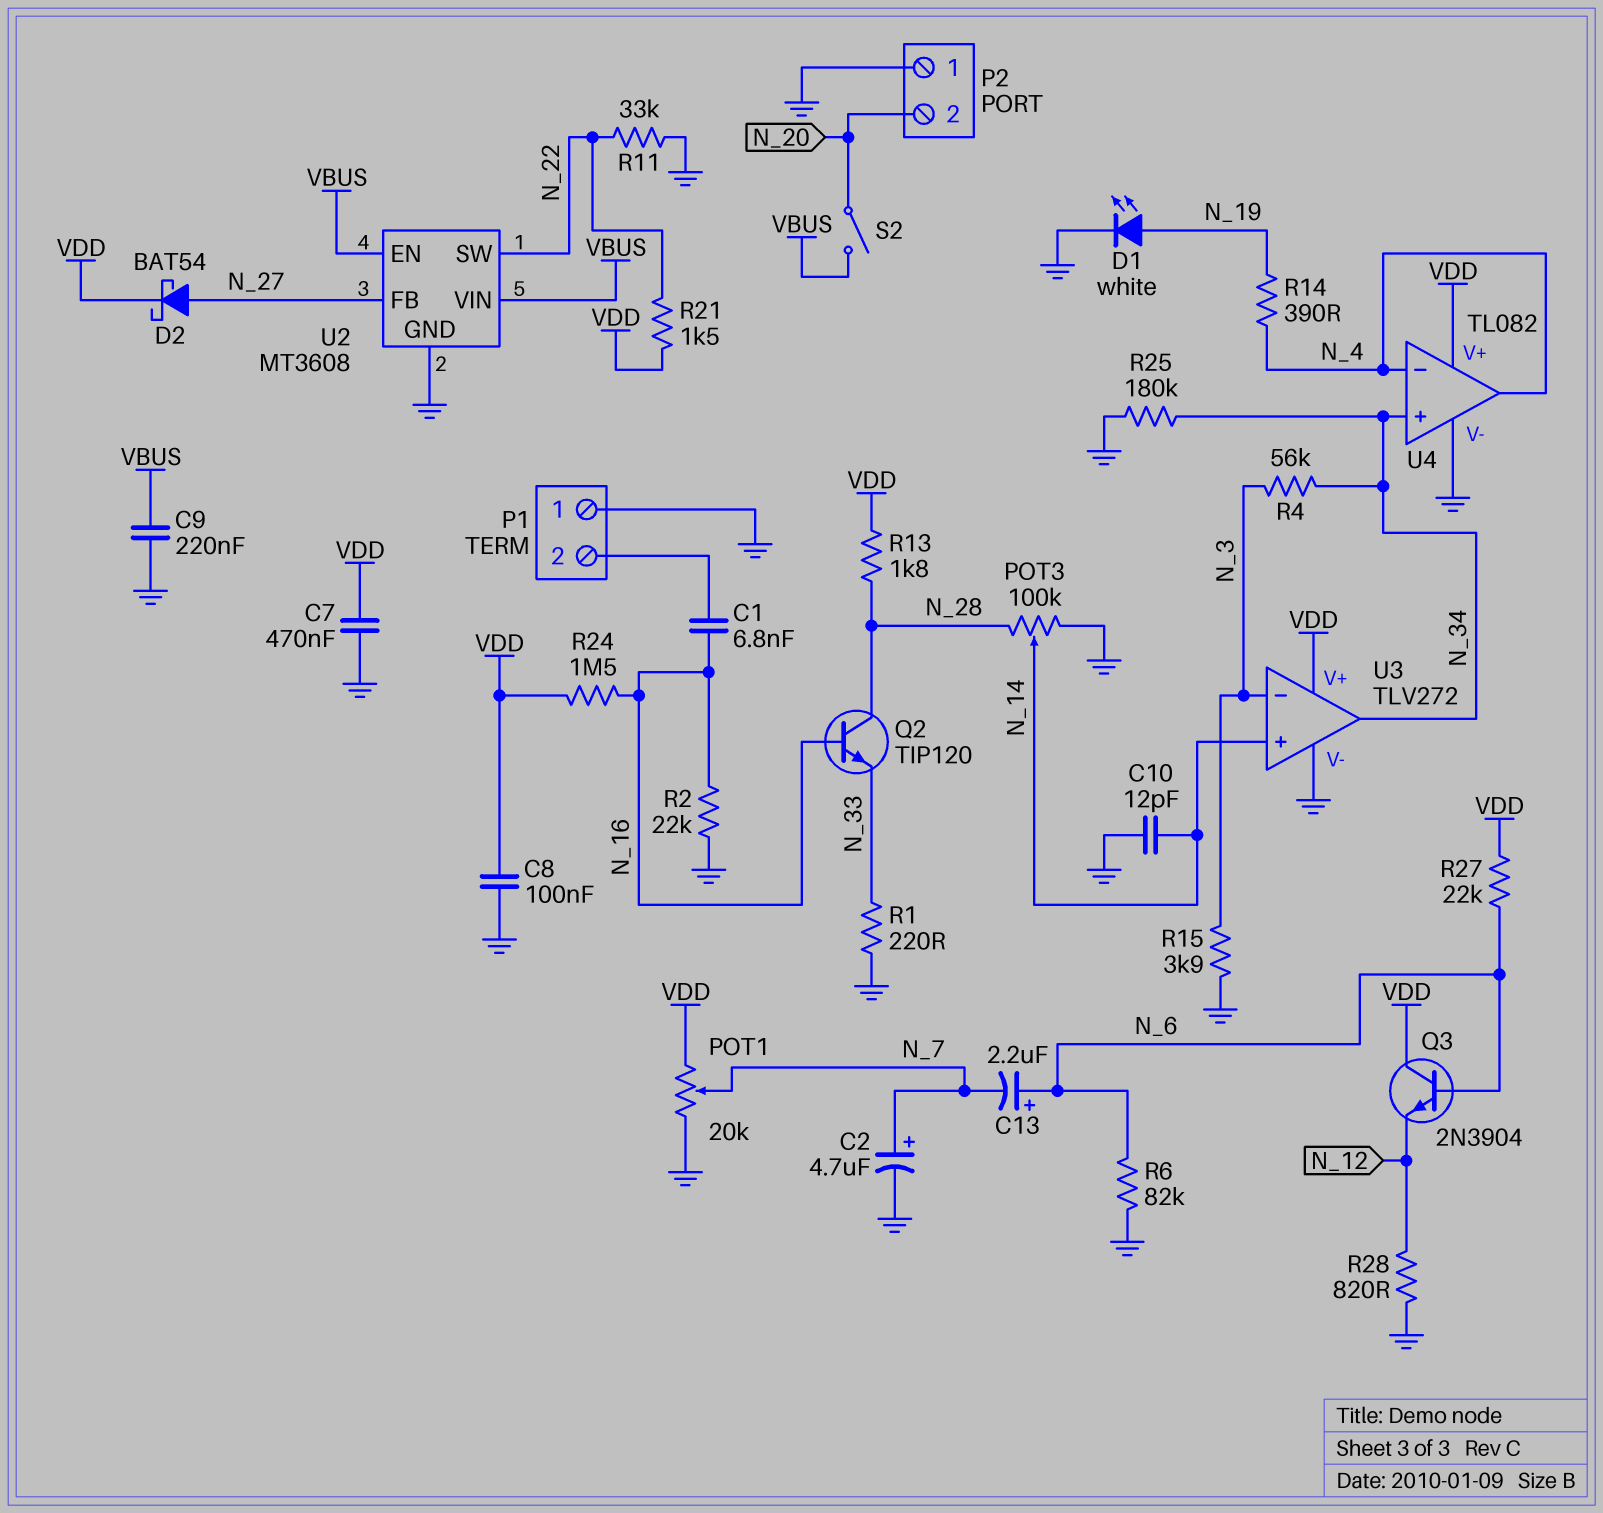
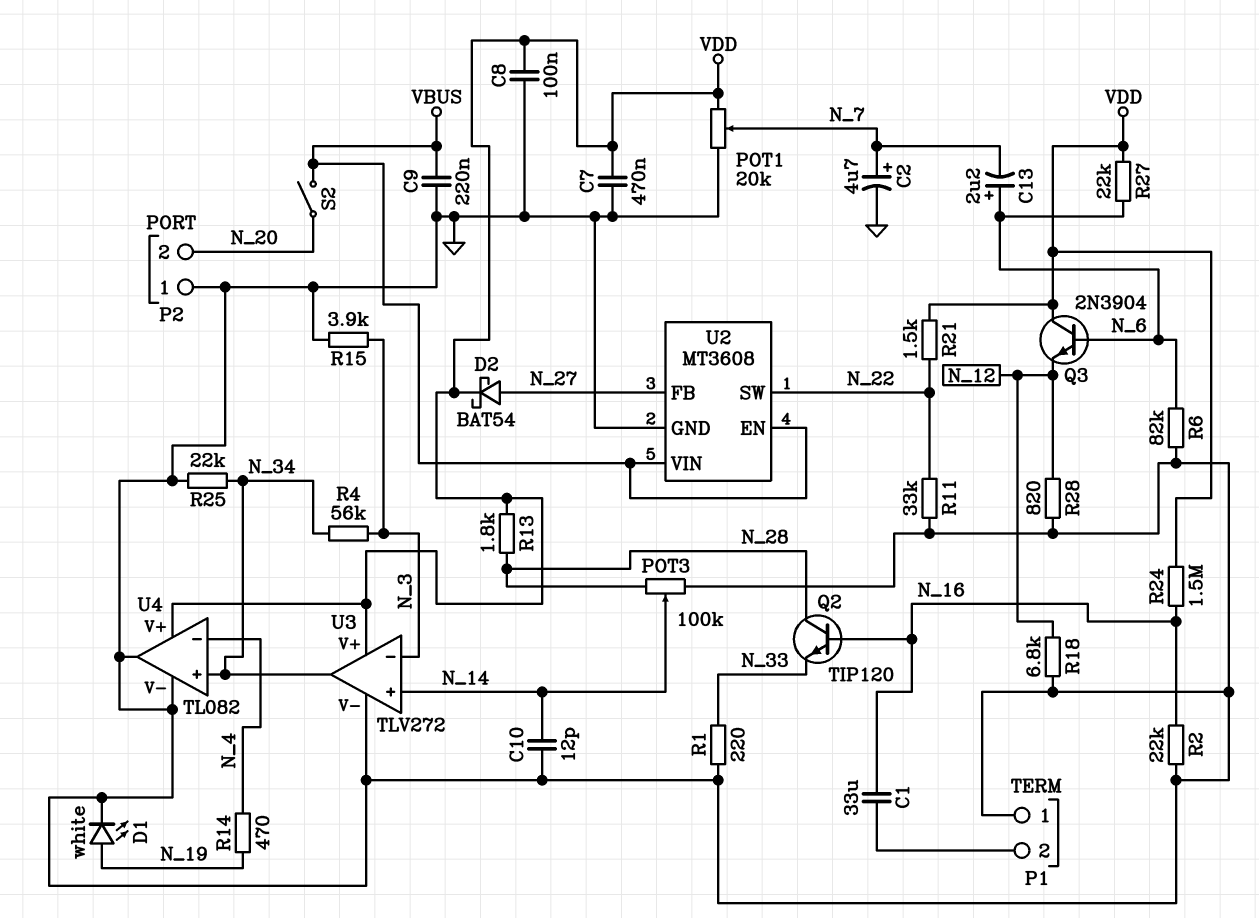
C1: 6.8nF (N_16, P1/2) -> 33uF (N_16, P1/2)
R14: 390 (N_4, N_19) -> 470 (N_4, N_19)
R18: none -> 6.8k (GND, N_12)
R25: 180k (GND, N_34) -> 22k (GND, N_34)
U4 pin out: N_4 -> GND

